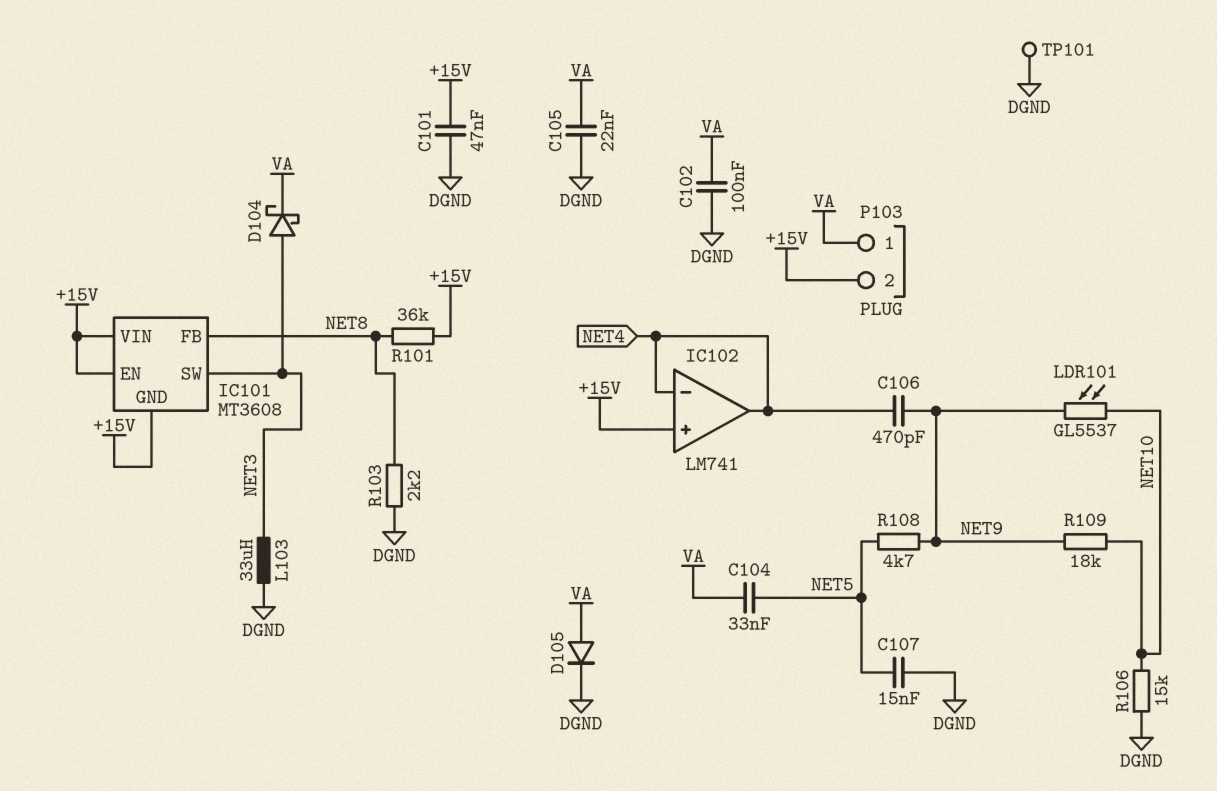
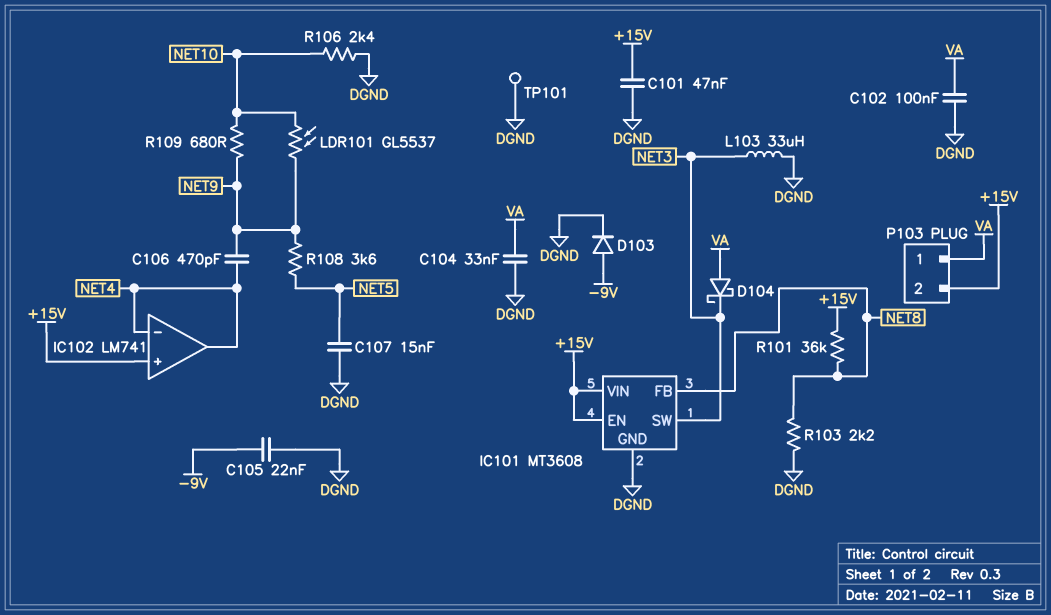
C104: 33nF (NET5, VA) -> 33nF (DGND, VA)
C105: 22nF (DGND, VA) -> 22nF (-9V, DGND)
D103: none -> diode (A -9V, K DGND)
D104: schottky (A NET3, K VA) -> schottky (A VA, K NET3)
D105: diode (A VA, K DGND) -> none
IC101 pin GND: +15V -> DGND
R106: 15k (DGND, NET10) -> 2.4k (DGND, NET10)
R108: 4.7k (NET5, NET9) -> 3.6k (NET5, NET9)
R109: 18k (NET9, NET10) -> 680 (NET9, NET10)

